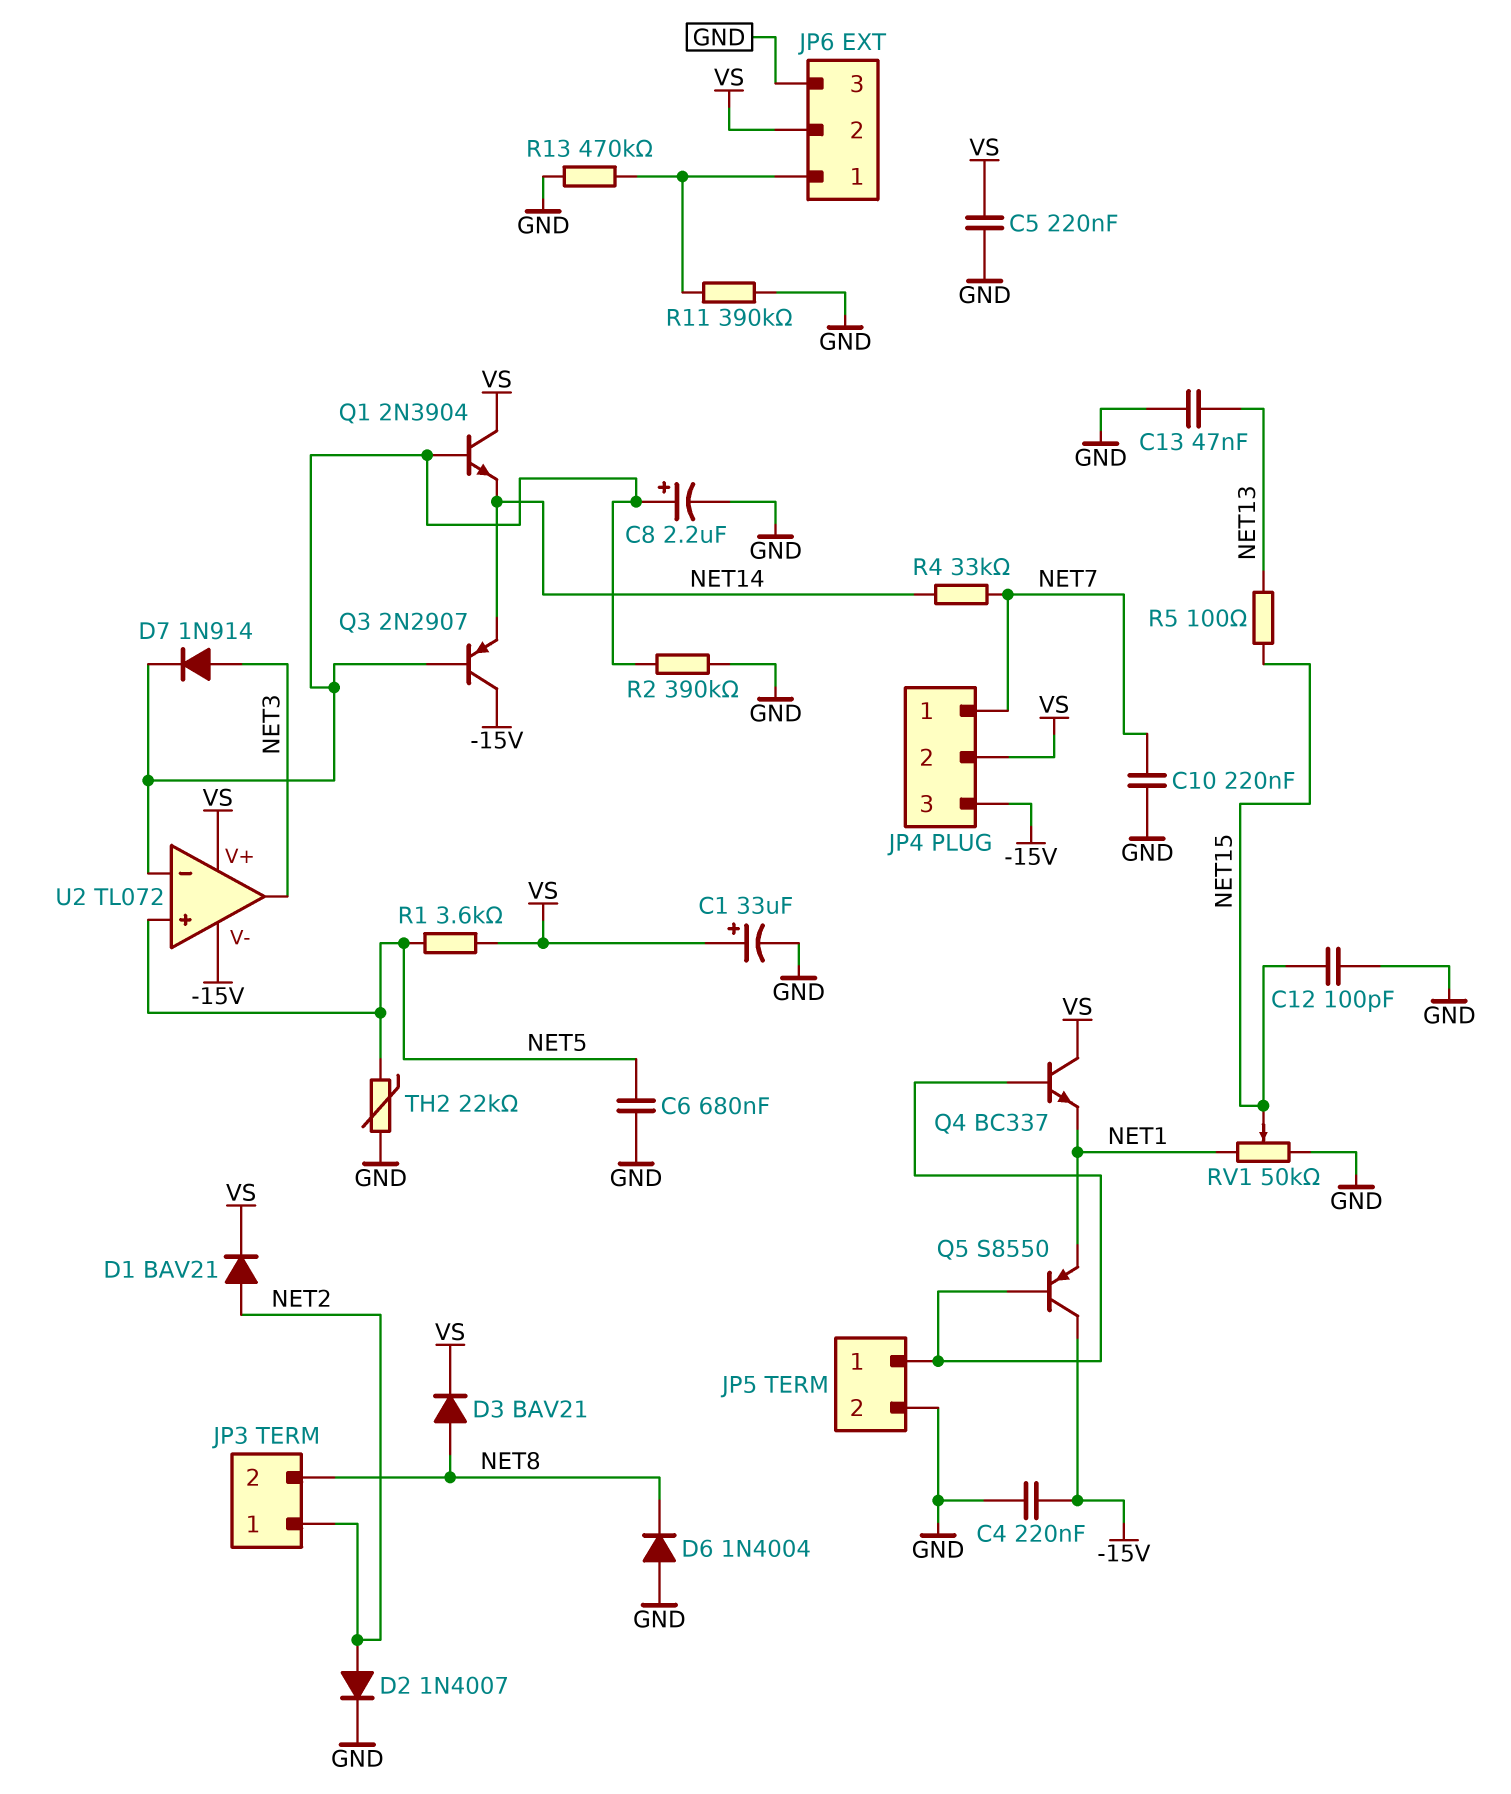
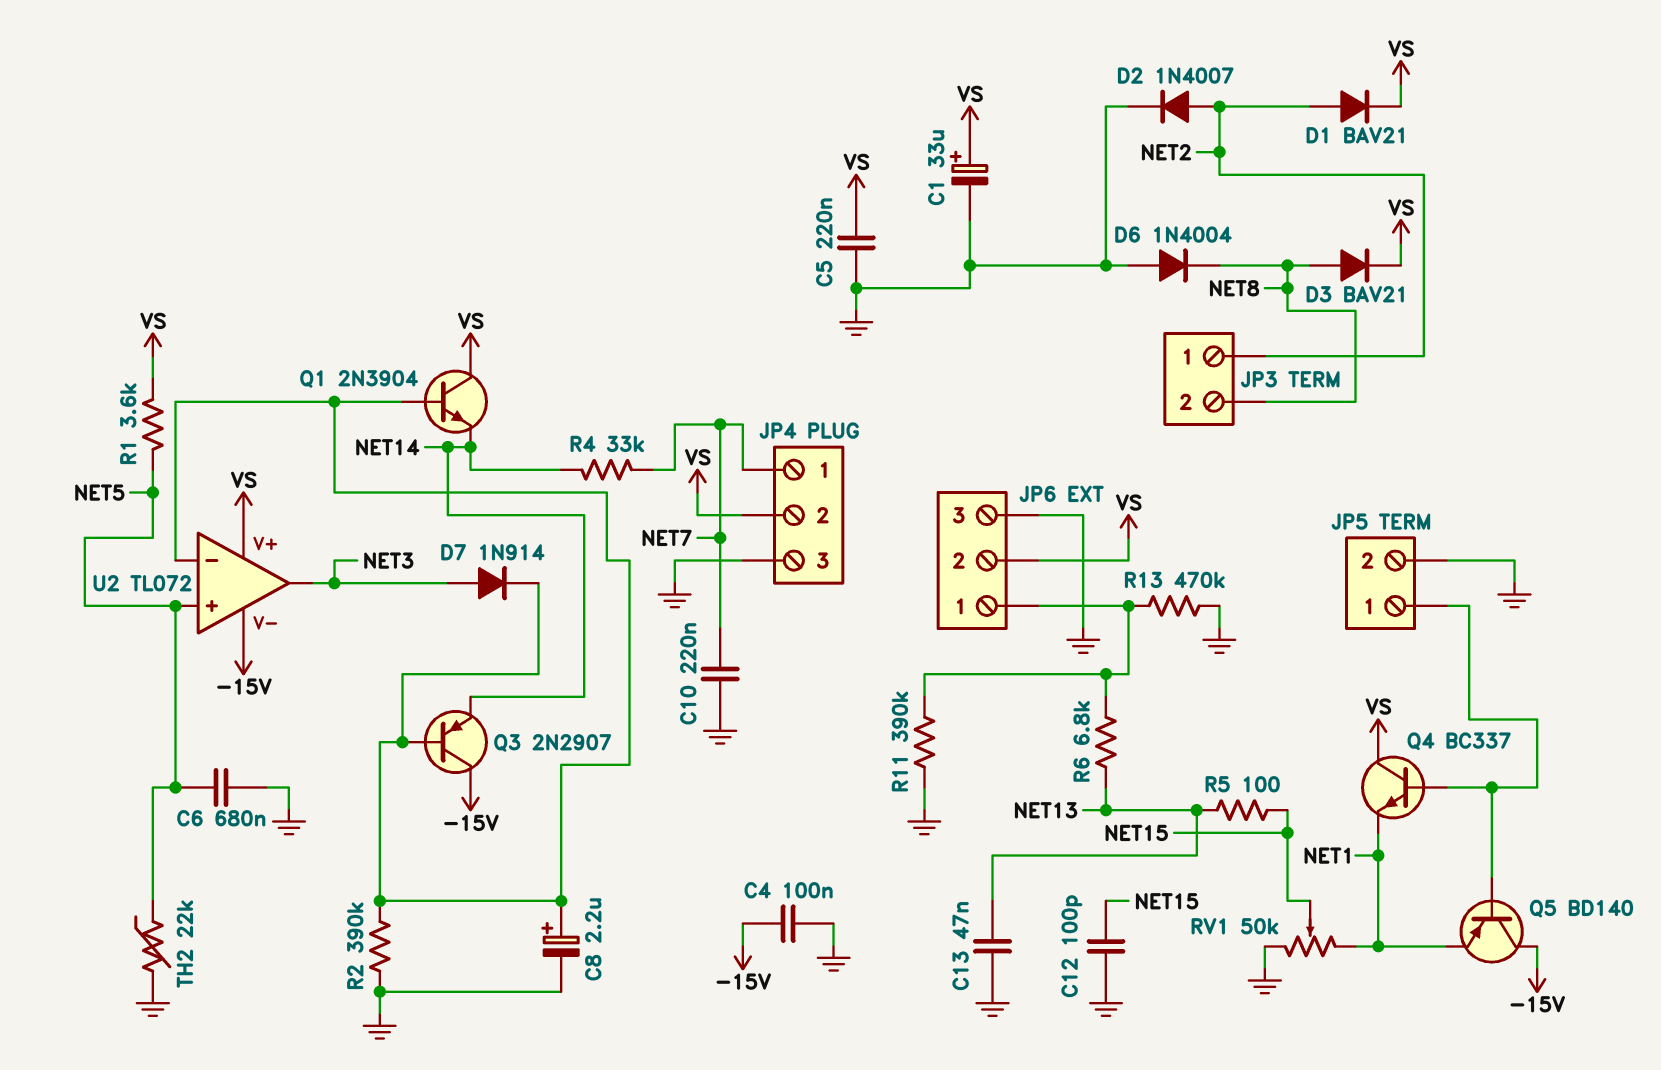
C4: 220nF (-15V, GND) -> 100nF (-15V, GND)
JP4 pin 3: -15V -> GND
Q5: PNP S8550 (B JP5/1, C -15V, E NET1) -> PNP BD140 (B JP5/1, C -15V, E NET1)
R6: none -> 6.8k (JP6/1, NET13)

